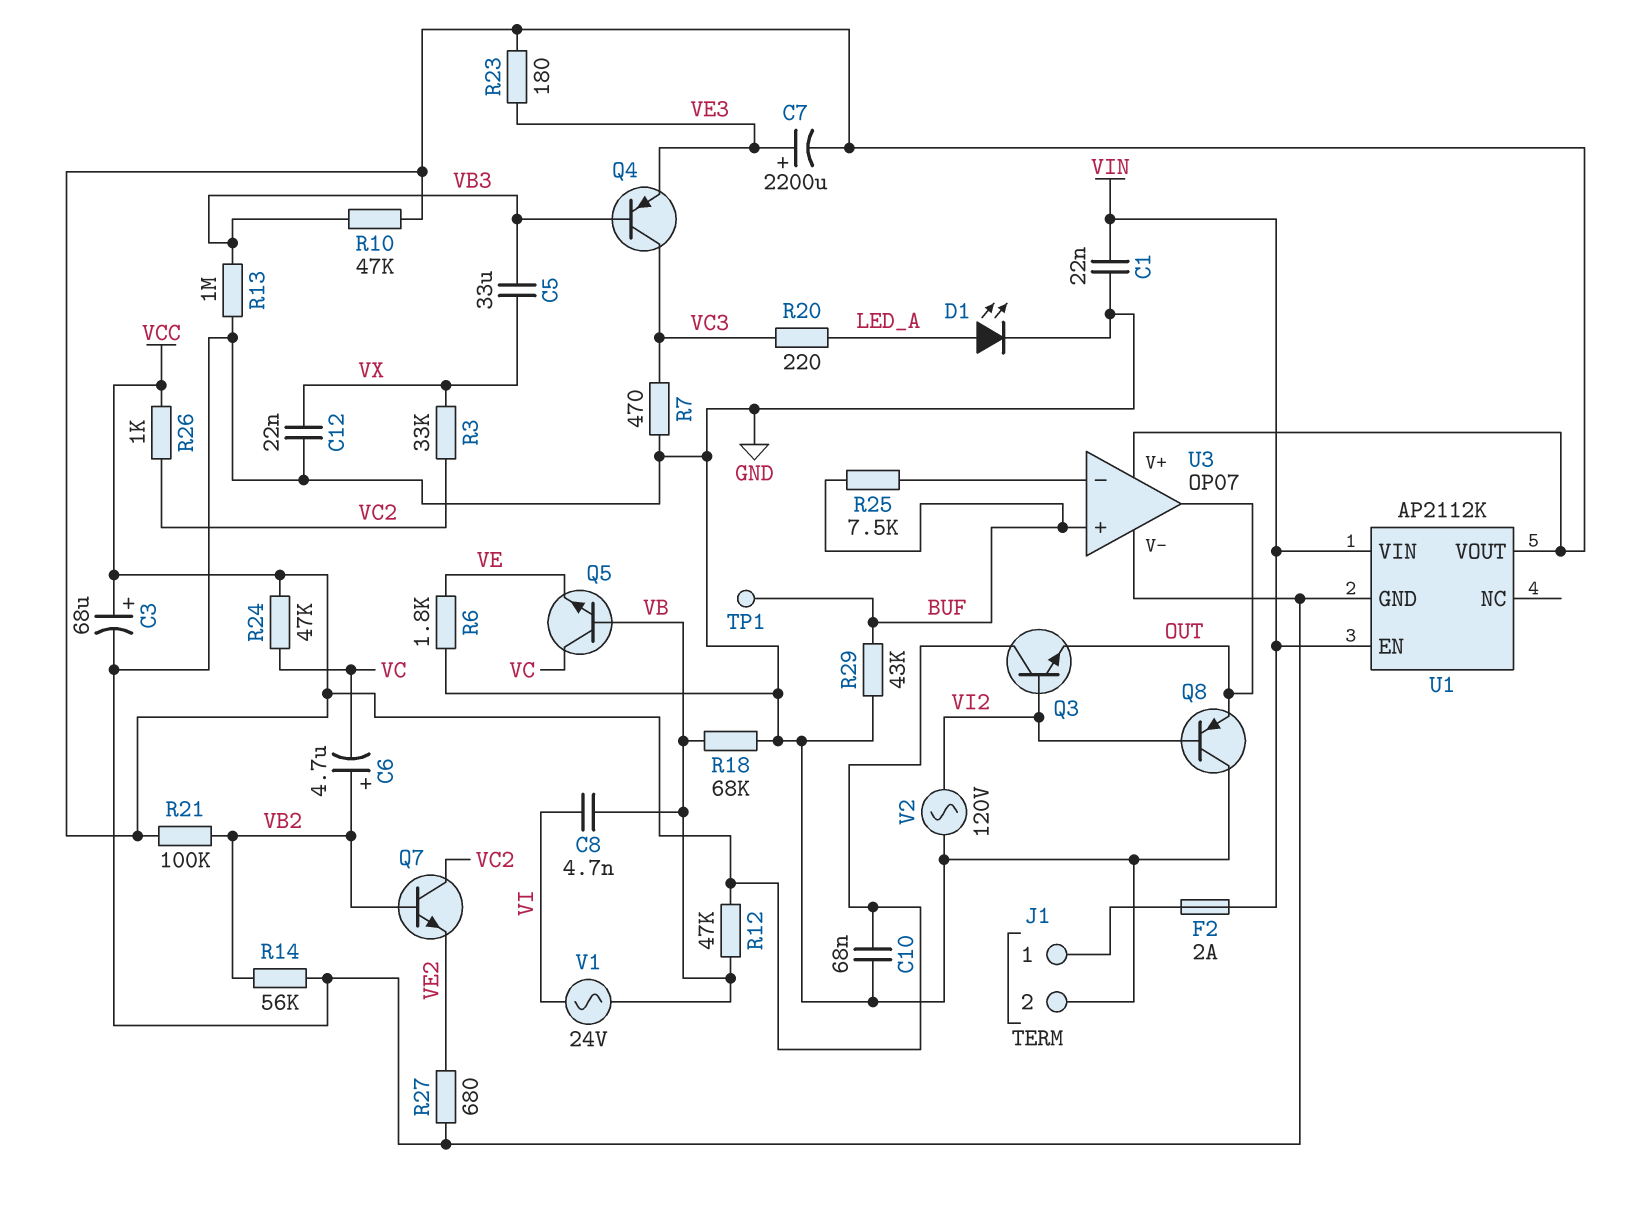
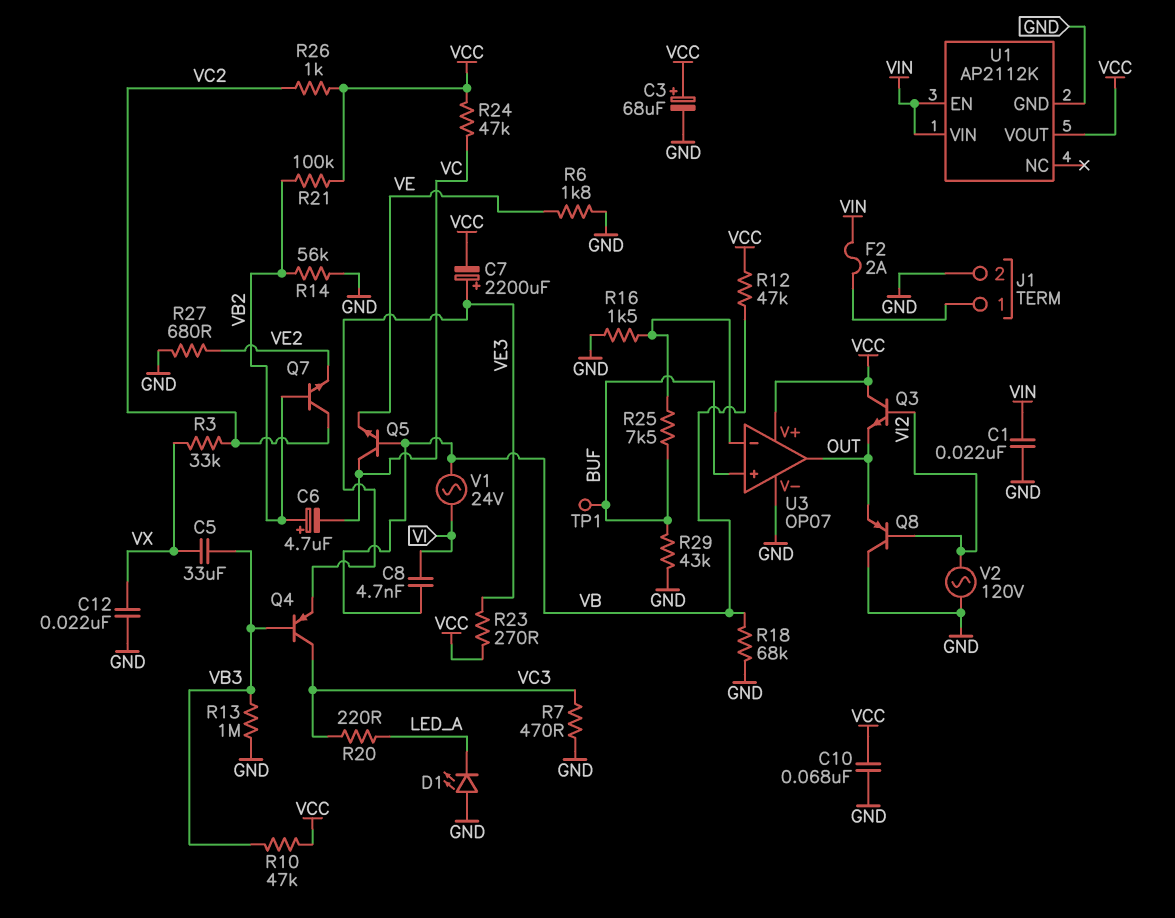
D1: LED (A LED_A, K GND) -> LED (A GND, K LED_A)
R16: none -> 1.5k (GND, U3/in-)
R23: 180 (VCC, VE3) -> 270 (VCC, VE3)

